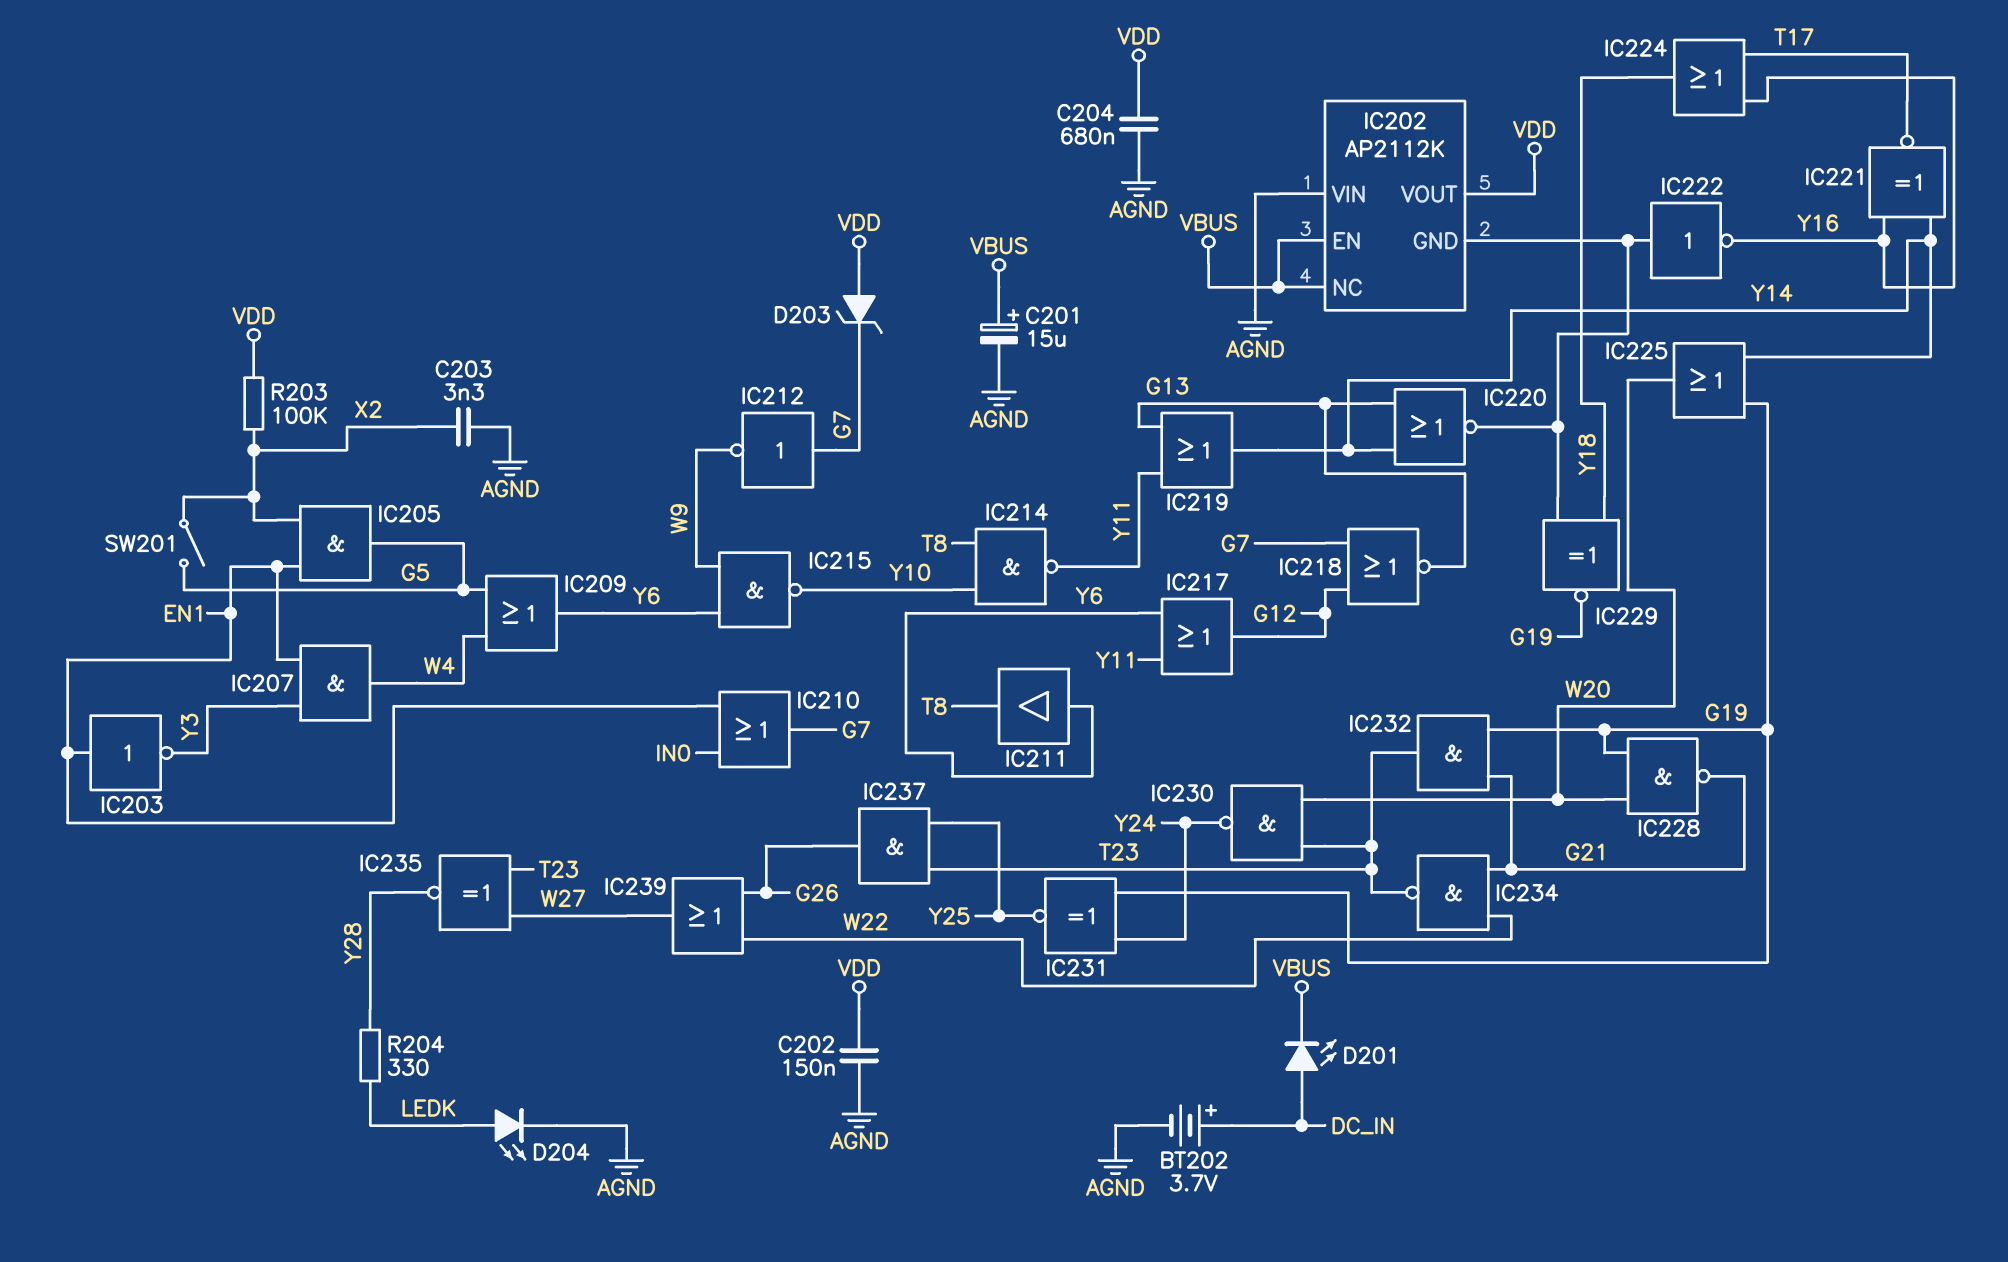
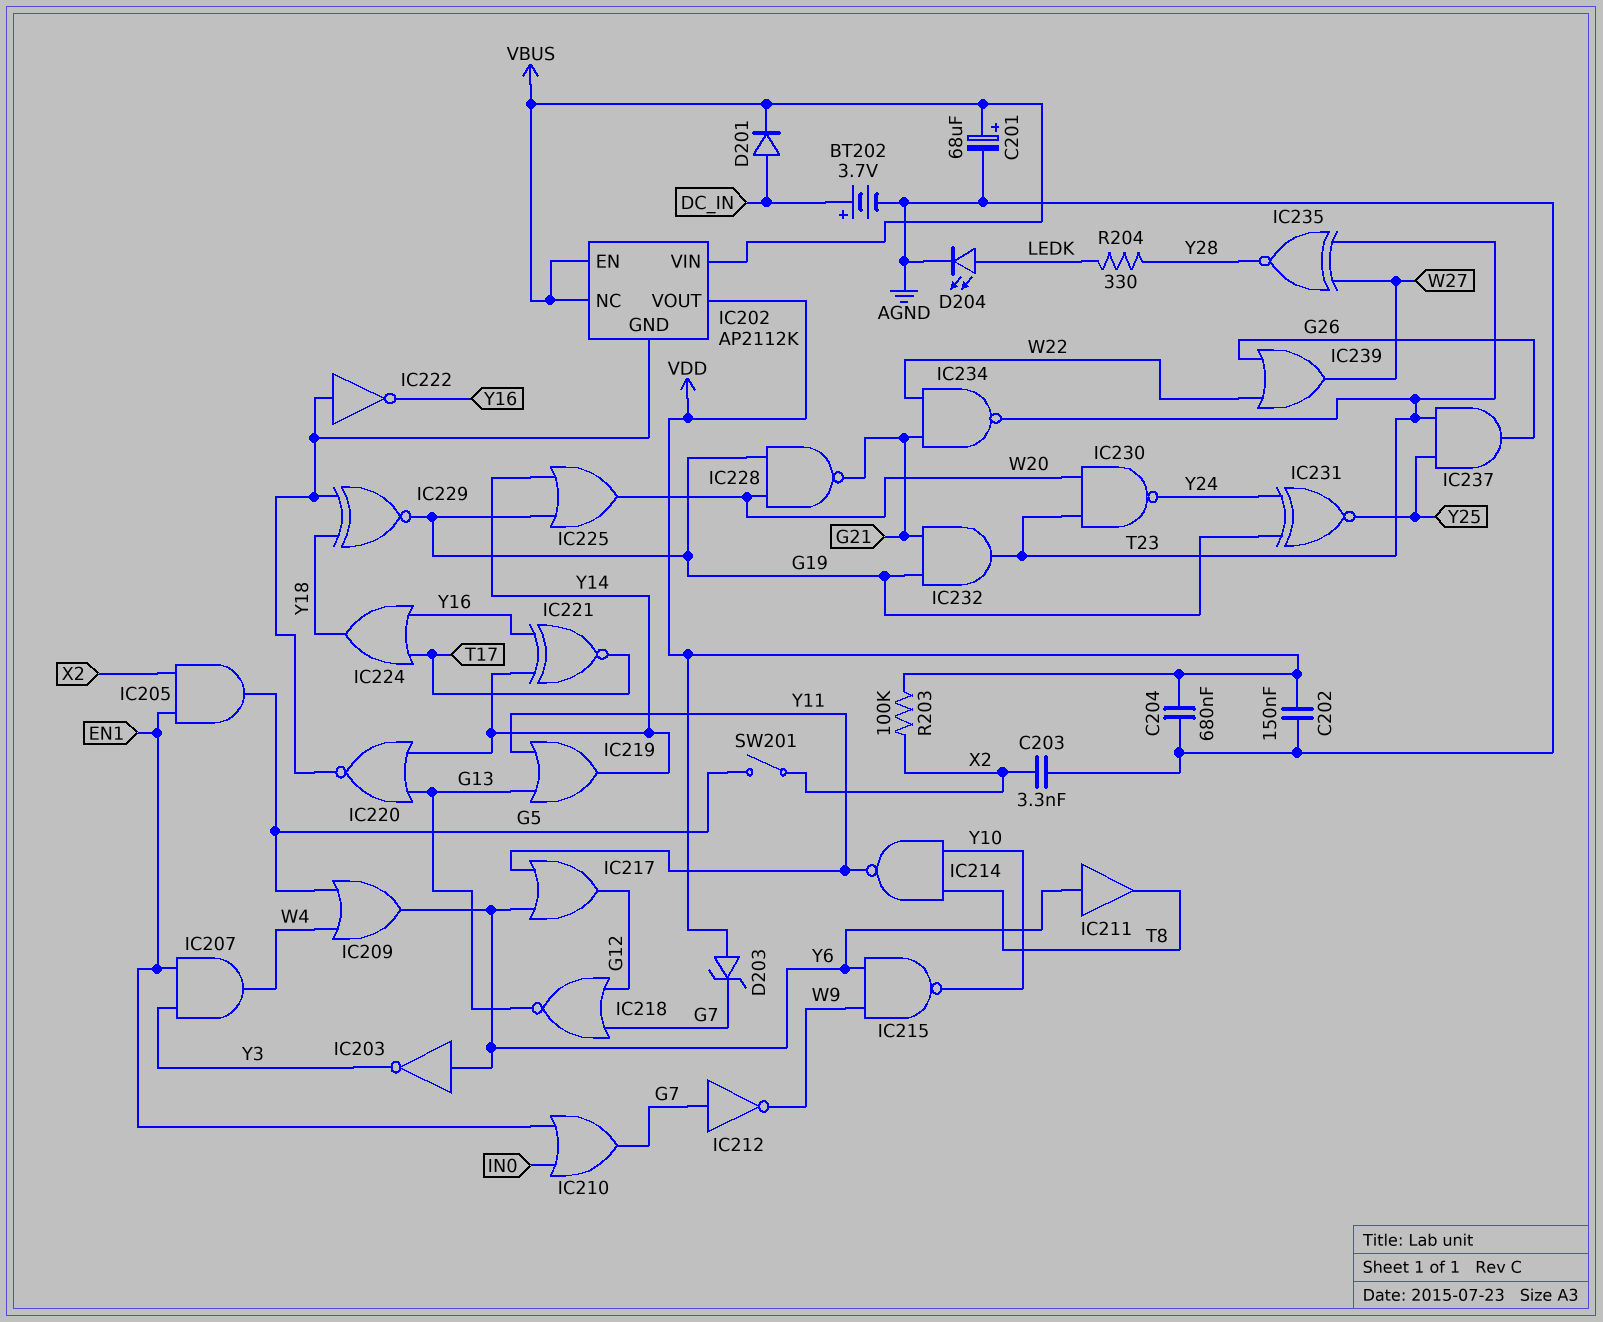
C201: 15uF (plus VBUS, minus AGND) -> 68uF (plus VBUS, minus AGND)
D201: LED (A DC_IN, K VBUS) -> diode (A DC_IN, K VBUS)
IC202 pin VIN: AGND -> VBUS
IC203: NOT (in EN1, out Y3) -> NOT (in Y6, out Y3)

